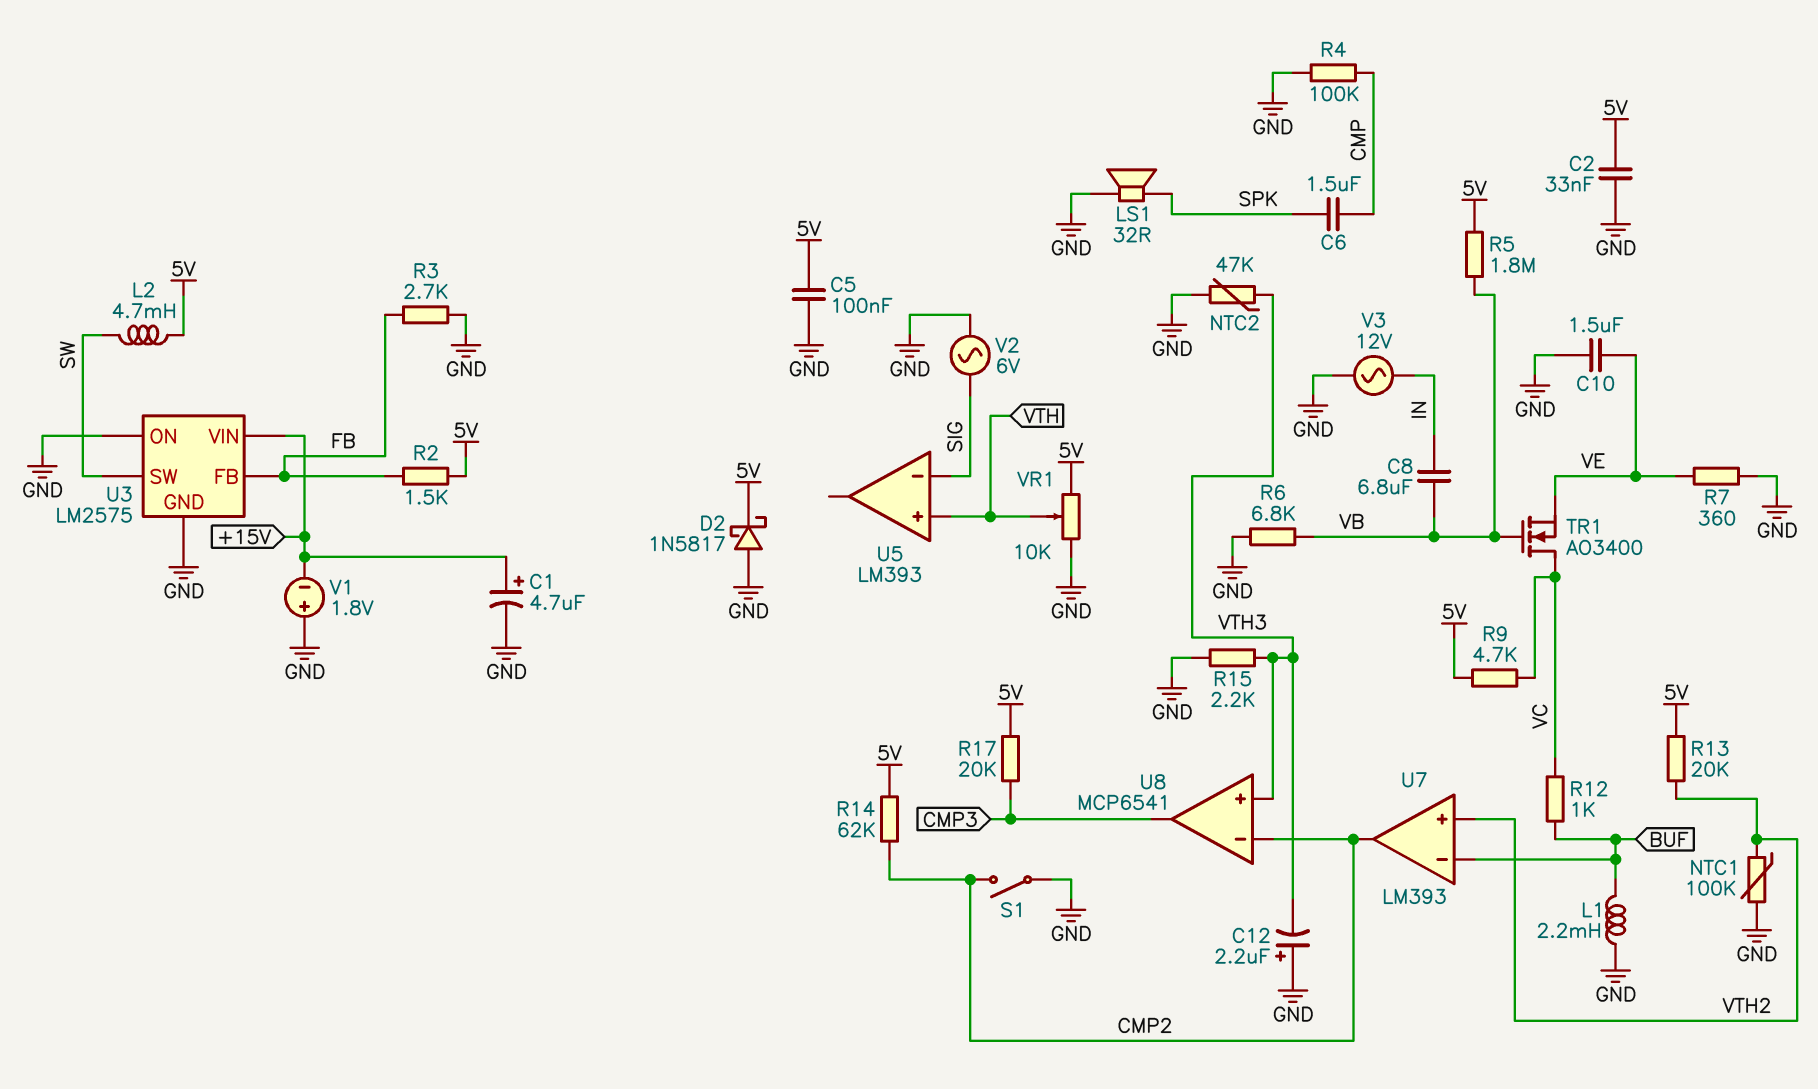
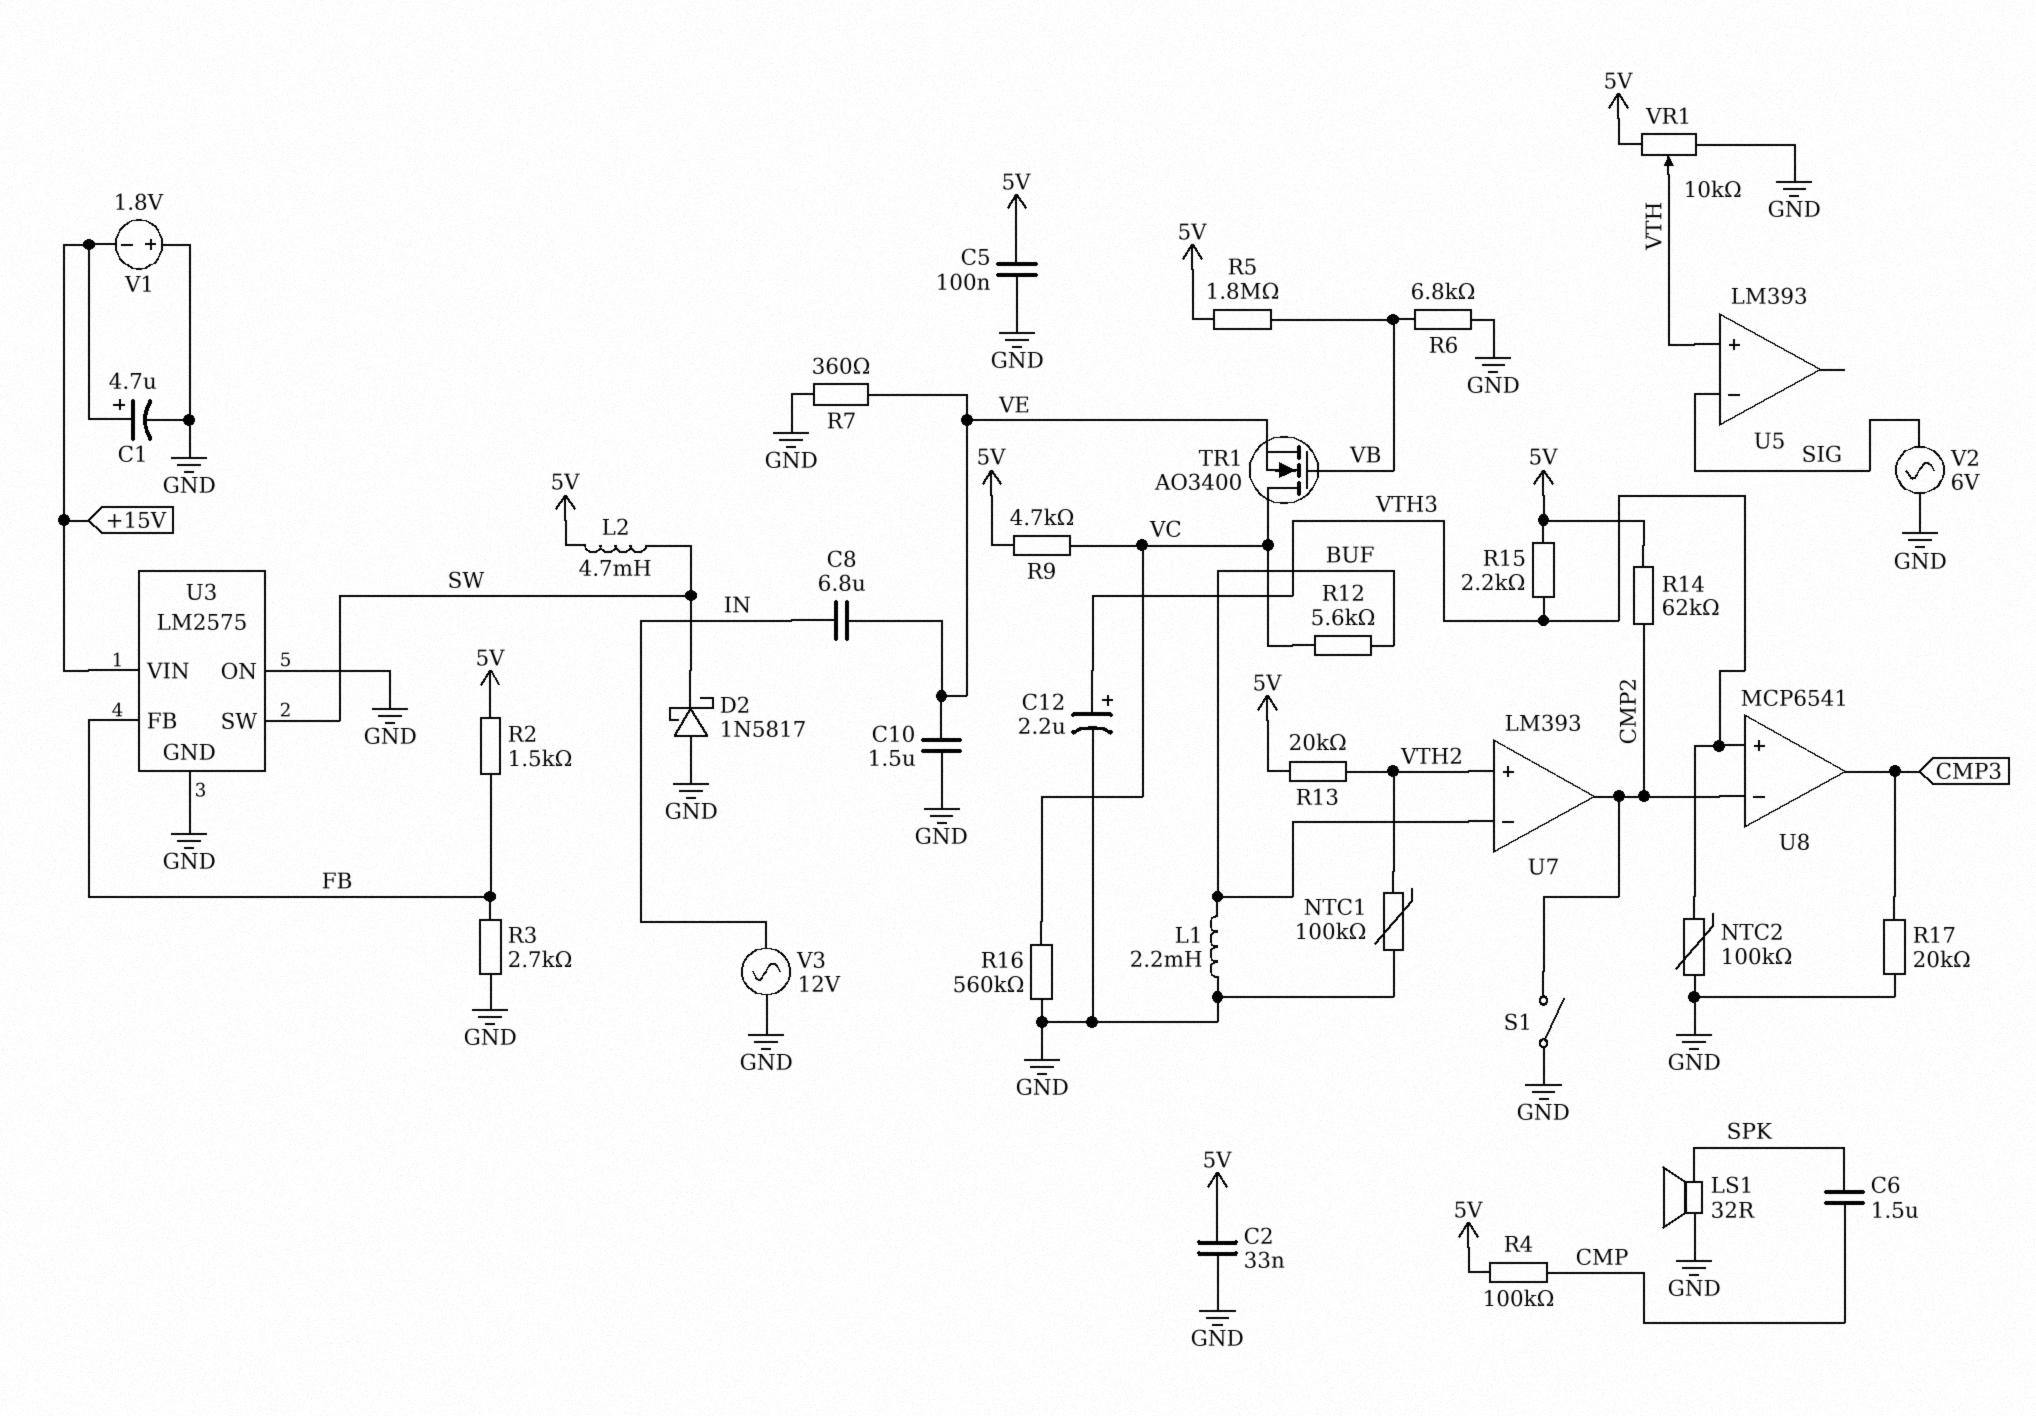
C8: 6.8uF (IN, VB) -> 6.8uF (IN, VE)
C12: 2.2uF (plus GND, minus VTH3) -> 2.2uF (plus VTH3, minus GND)
D2: schottky 1N5817 (A GND, K 5V) -> schottky 1N5817 (A GND, K SW)
NTC2: 47k (GND, VTH3) -> 100k (GND, VTH3)
R4: 100k (CMP, GND) -> 100k (5V, CMP)
R12: 1k (BUF, VC) -> 5.6k (BUF, VC)
R15: 2.2k (GND, VTH3) -> 2.2k (5V, VTH3)
R16: none -> 560k (GND, VC)
R17: 20k (5V, CMP3) -> 20k (CMP3, GND)

